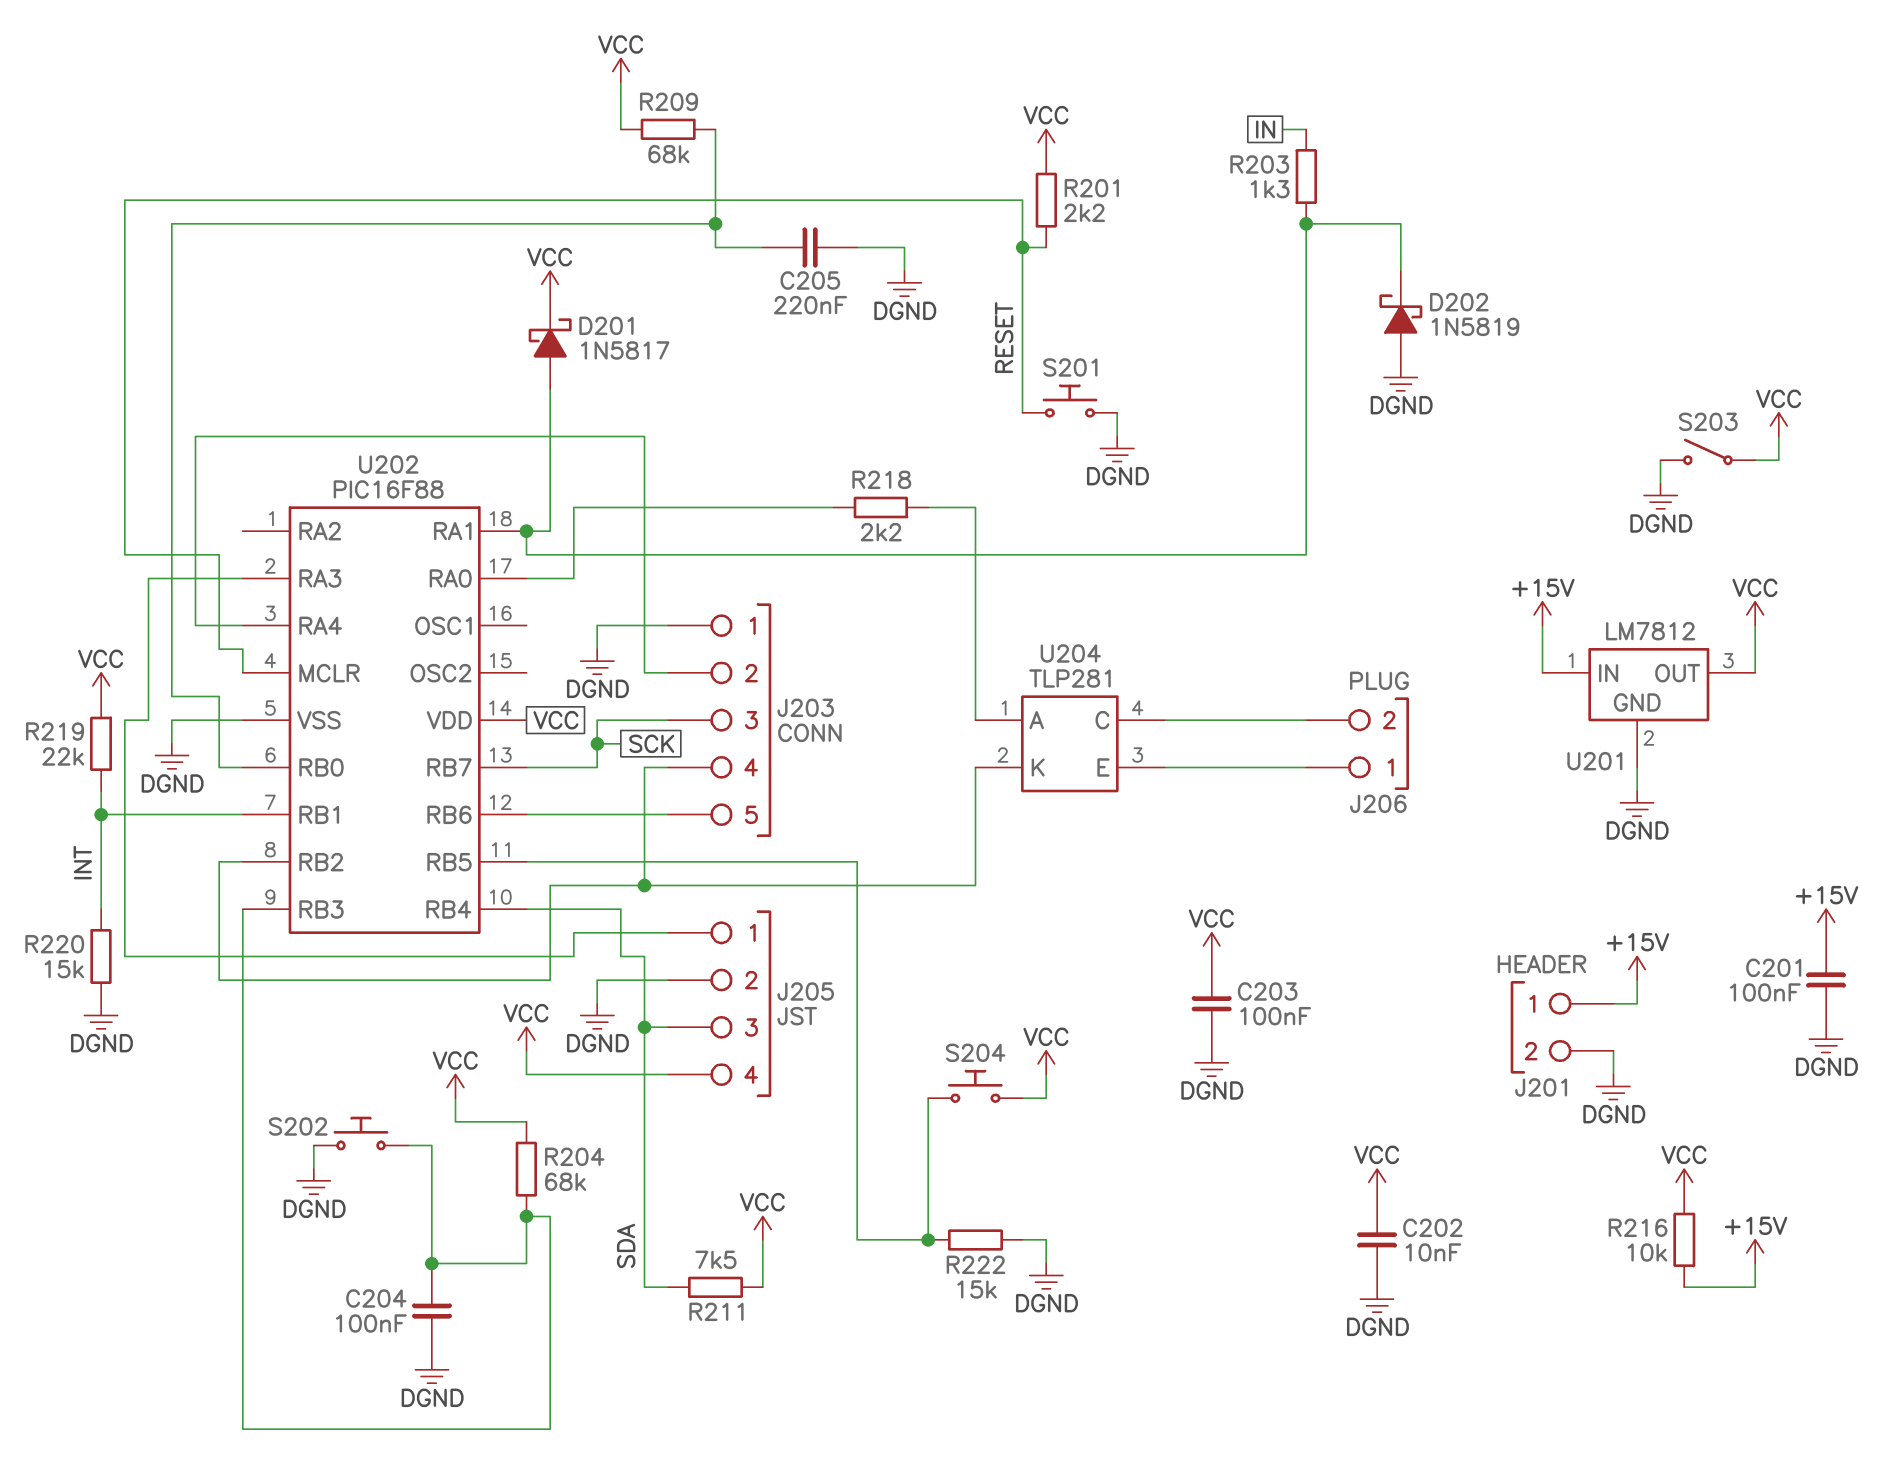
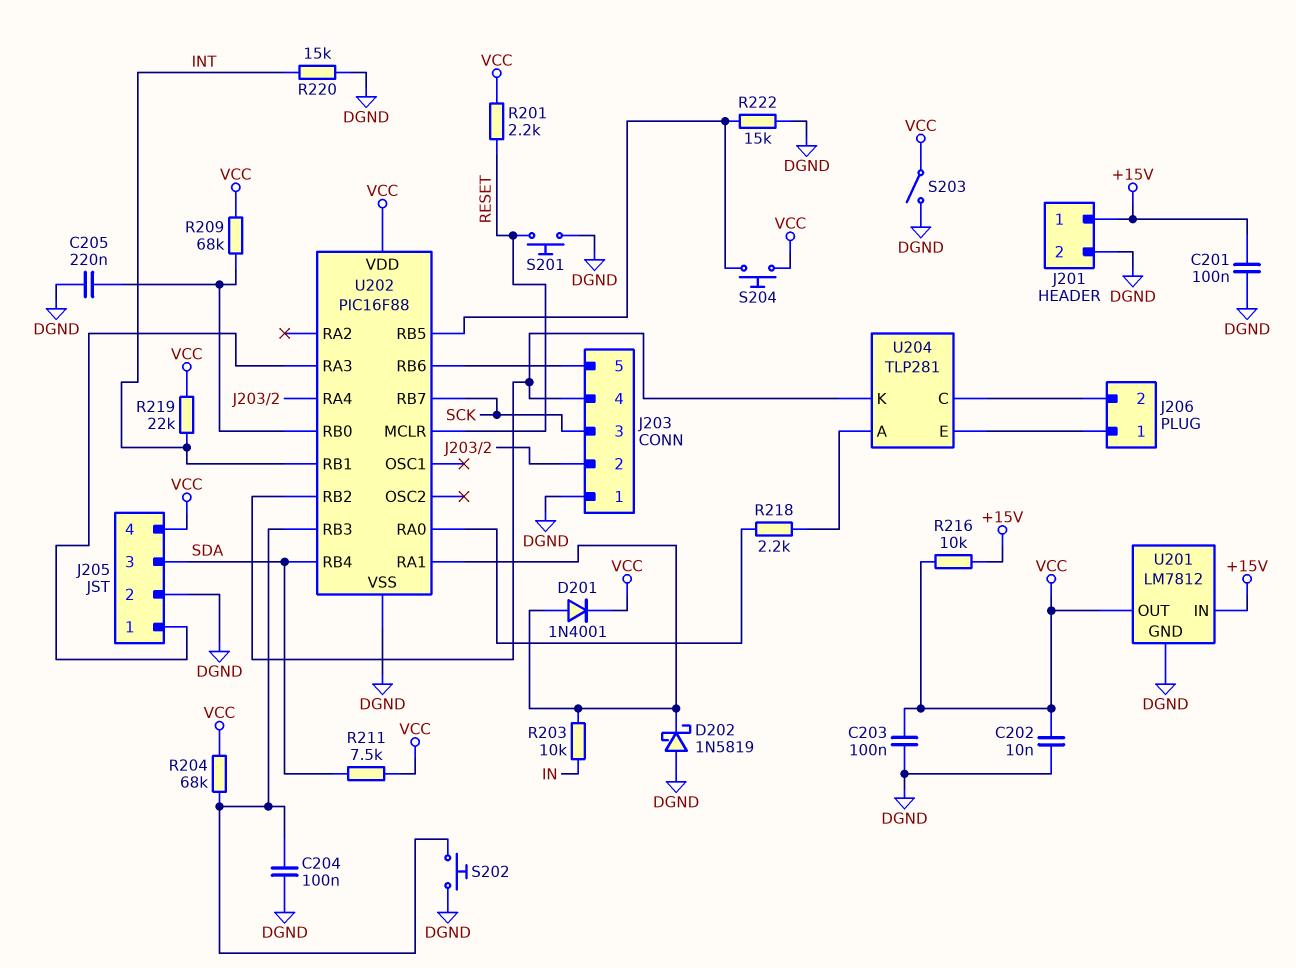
D201: schottky 1N5817 (A U202/RA1, K VCC) -> diode 1N4001 (A U202/RA1, K VCC)
R203: 1.3k (IN, U202/RA1) -> 10k (IN, U202/RA1)

